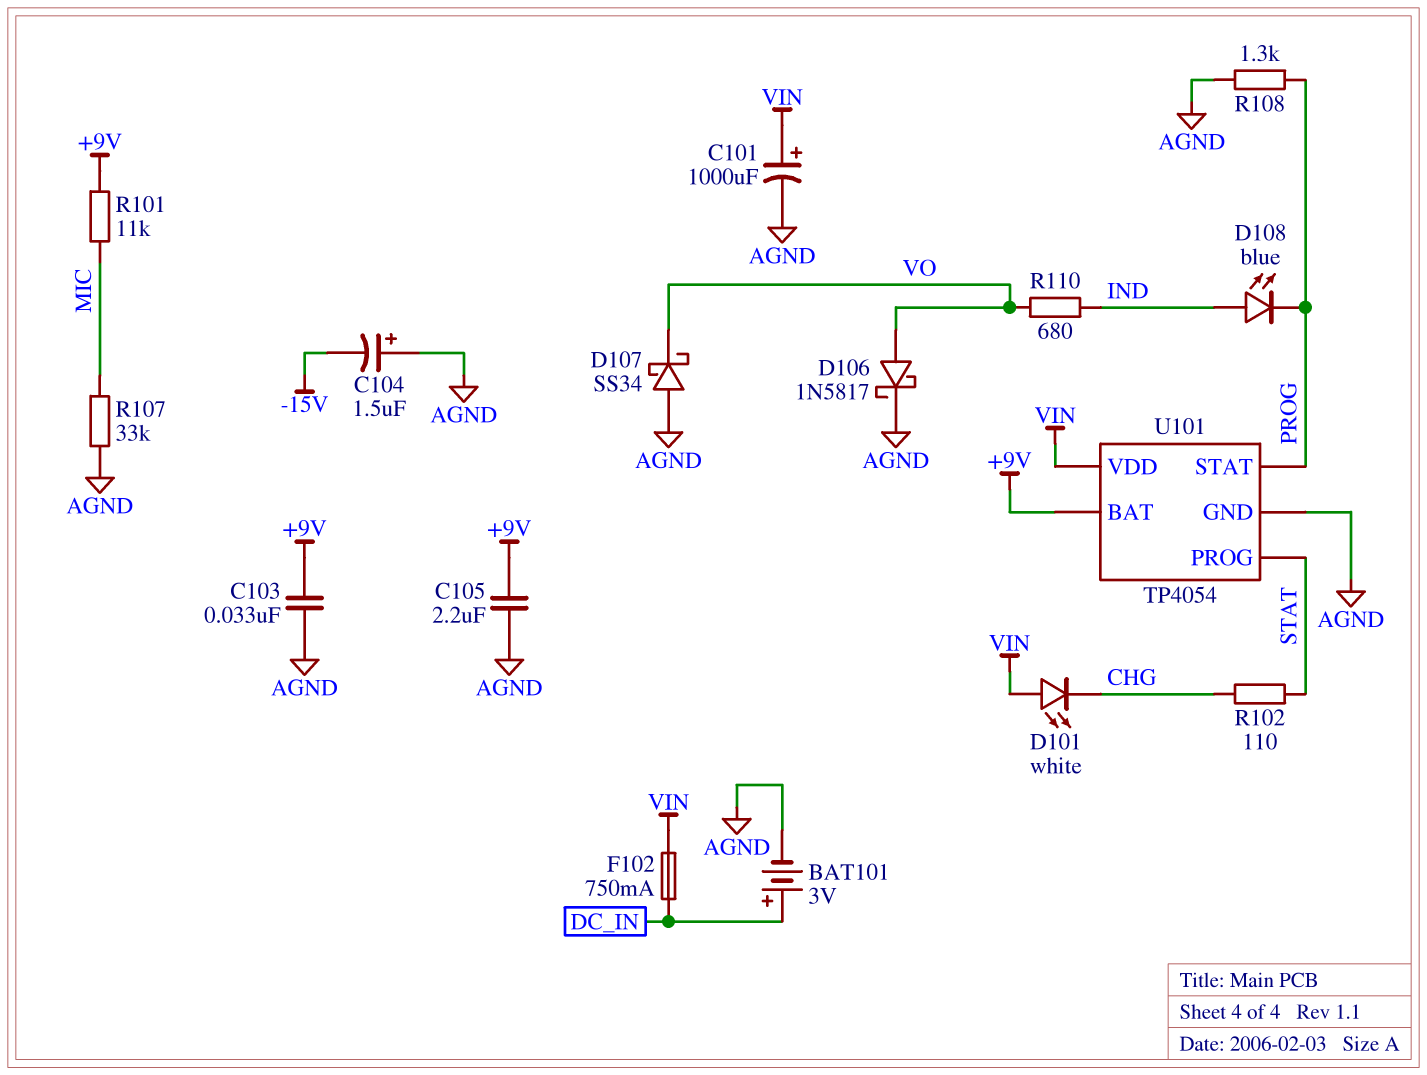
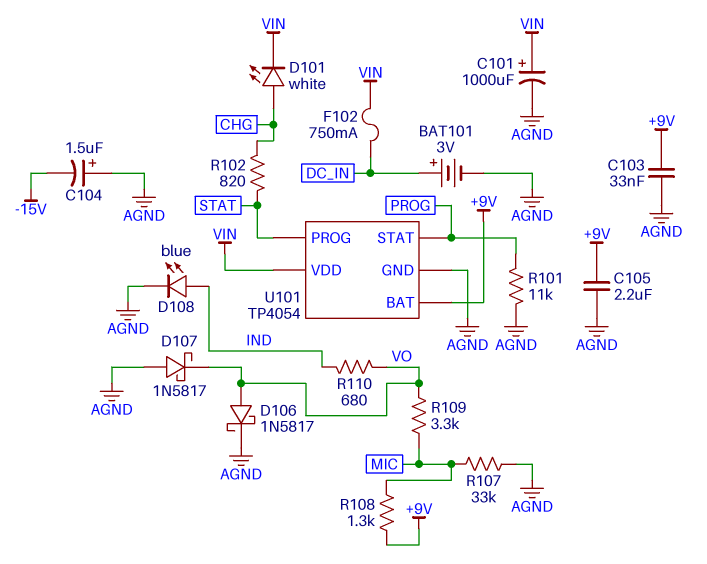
D101: LED white (A VIN, K CHG) -> LED white (A CHG, K VIN)
D107: schottky SS34 (A AGND, K VO) -> schottky 1N5817 (A AGND, K VO)
D108: LED blue (A IND, K PROG) -> LED blue (A IND, K AGND)
R101: 11k (+9V, MIC) -> 11k (AGND, PROG)
R102: 110 (CHG, STAT) -> 820 (CHG, STAT)
R108: 1.3k (AGND, PROG) -> 1.3k (+9V, MIC)
R109: none -> 3.3k (MIC, VO)

